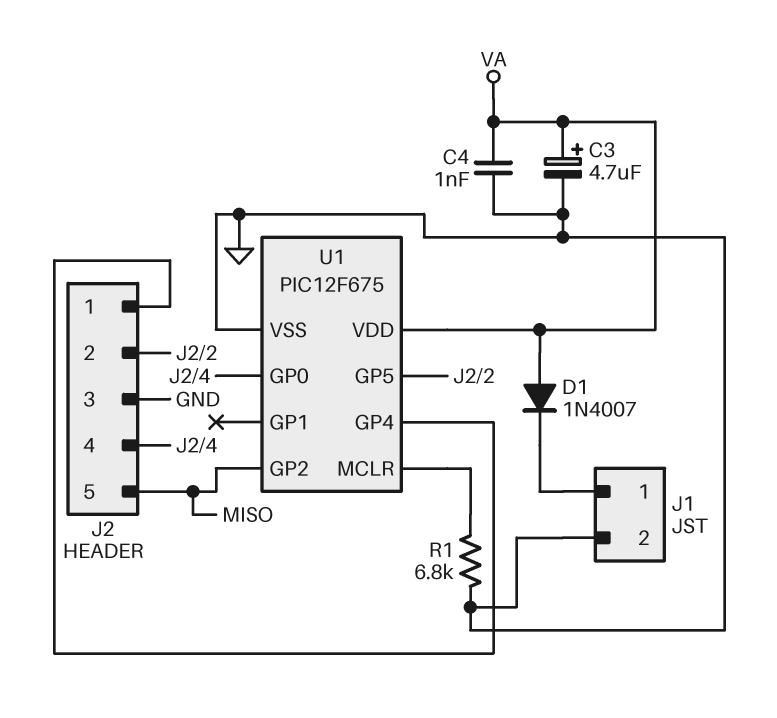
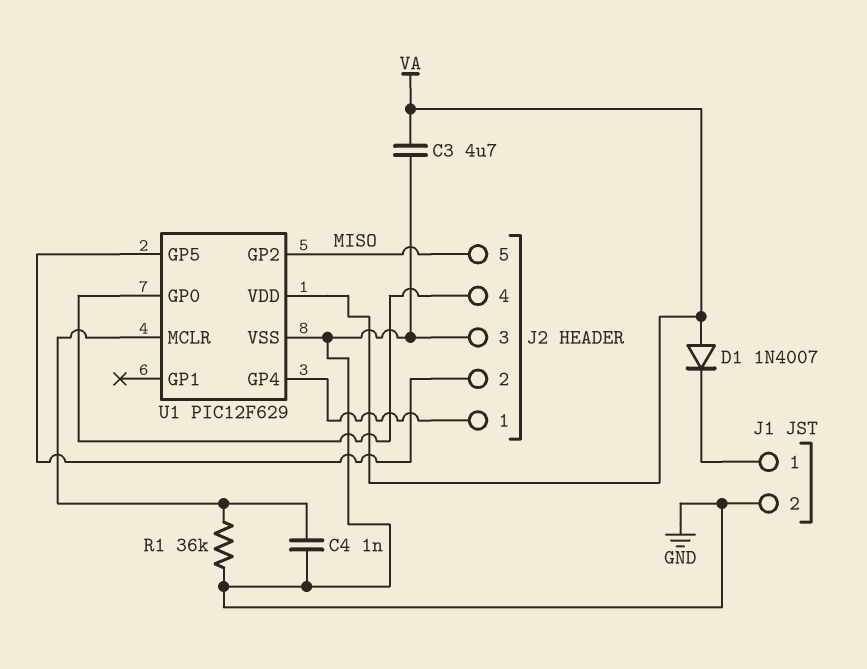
C3: 4.7uF (plus VA, minus GND) -> 4.7uF (GND, VA)
C4: 1nF (GND, VA) -> 1nF (GND, U1/MCLR)
R1: 6.8k (GND, U1/MCLR) -> 36k (GND, U1/MCLR)
U1: PIC12F675 -> PIC12F629

